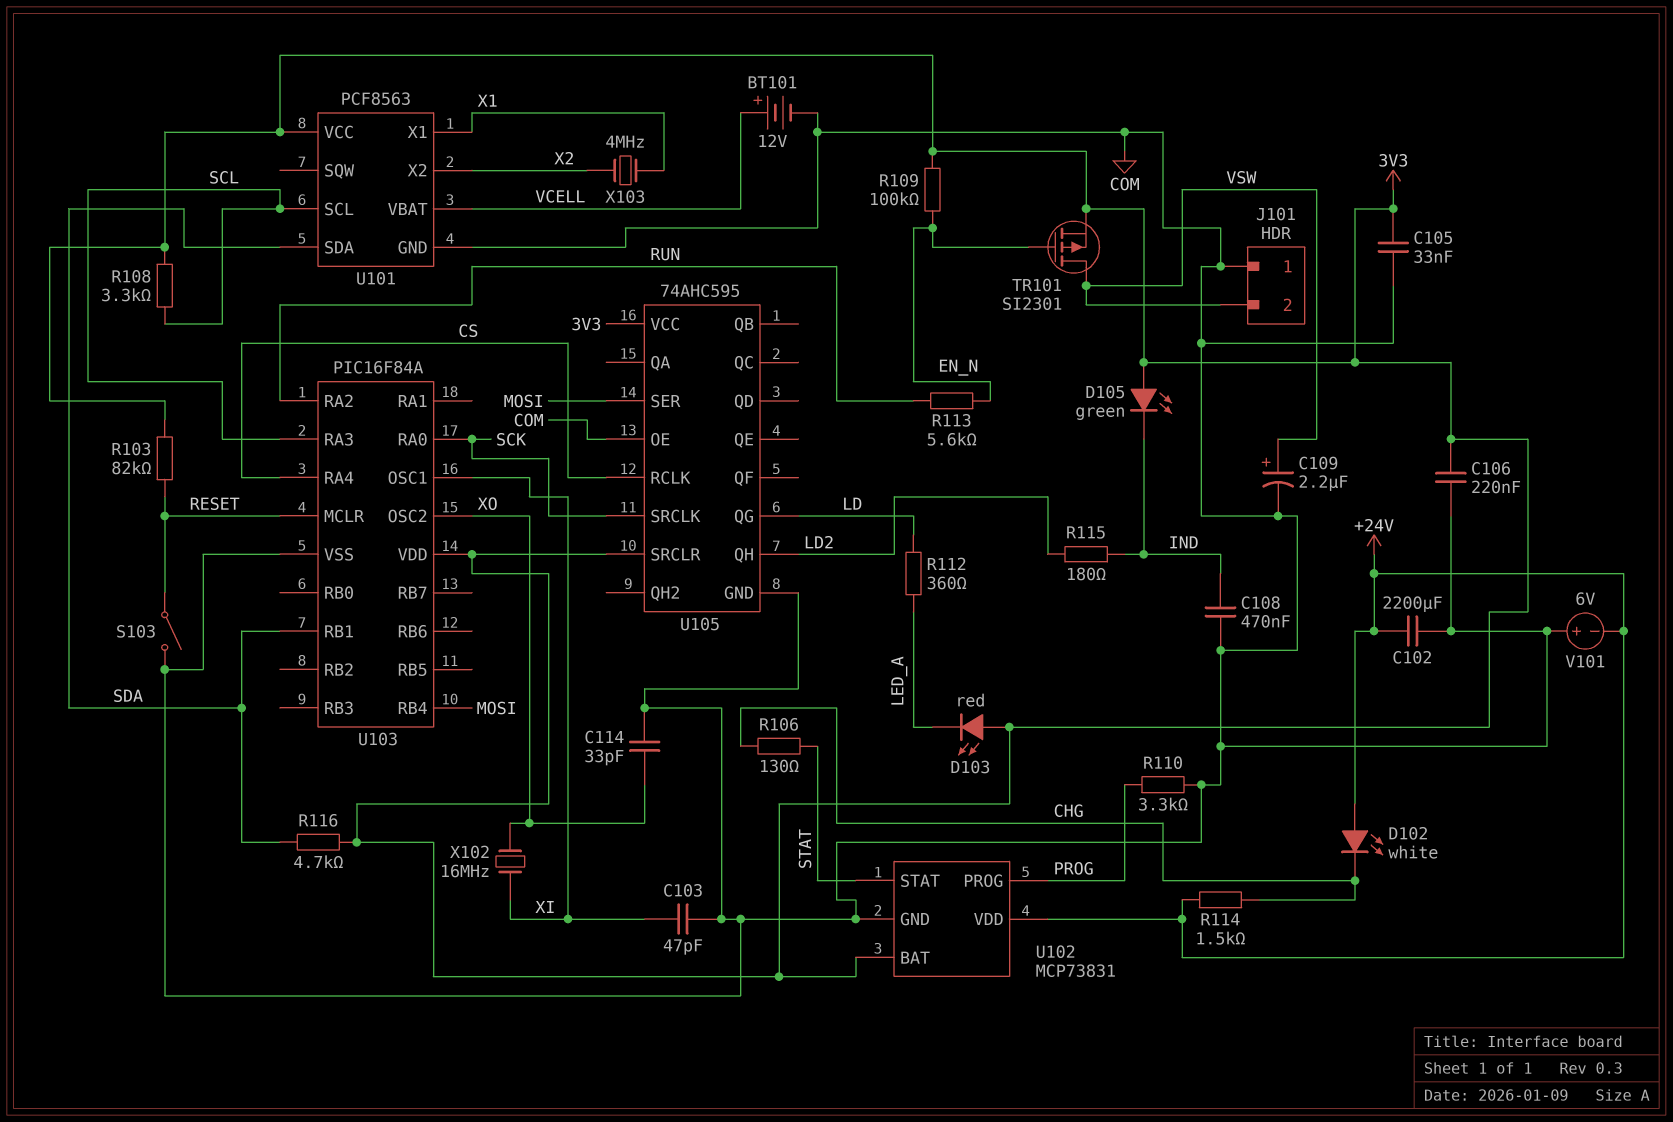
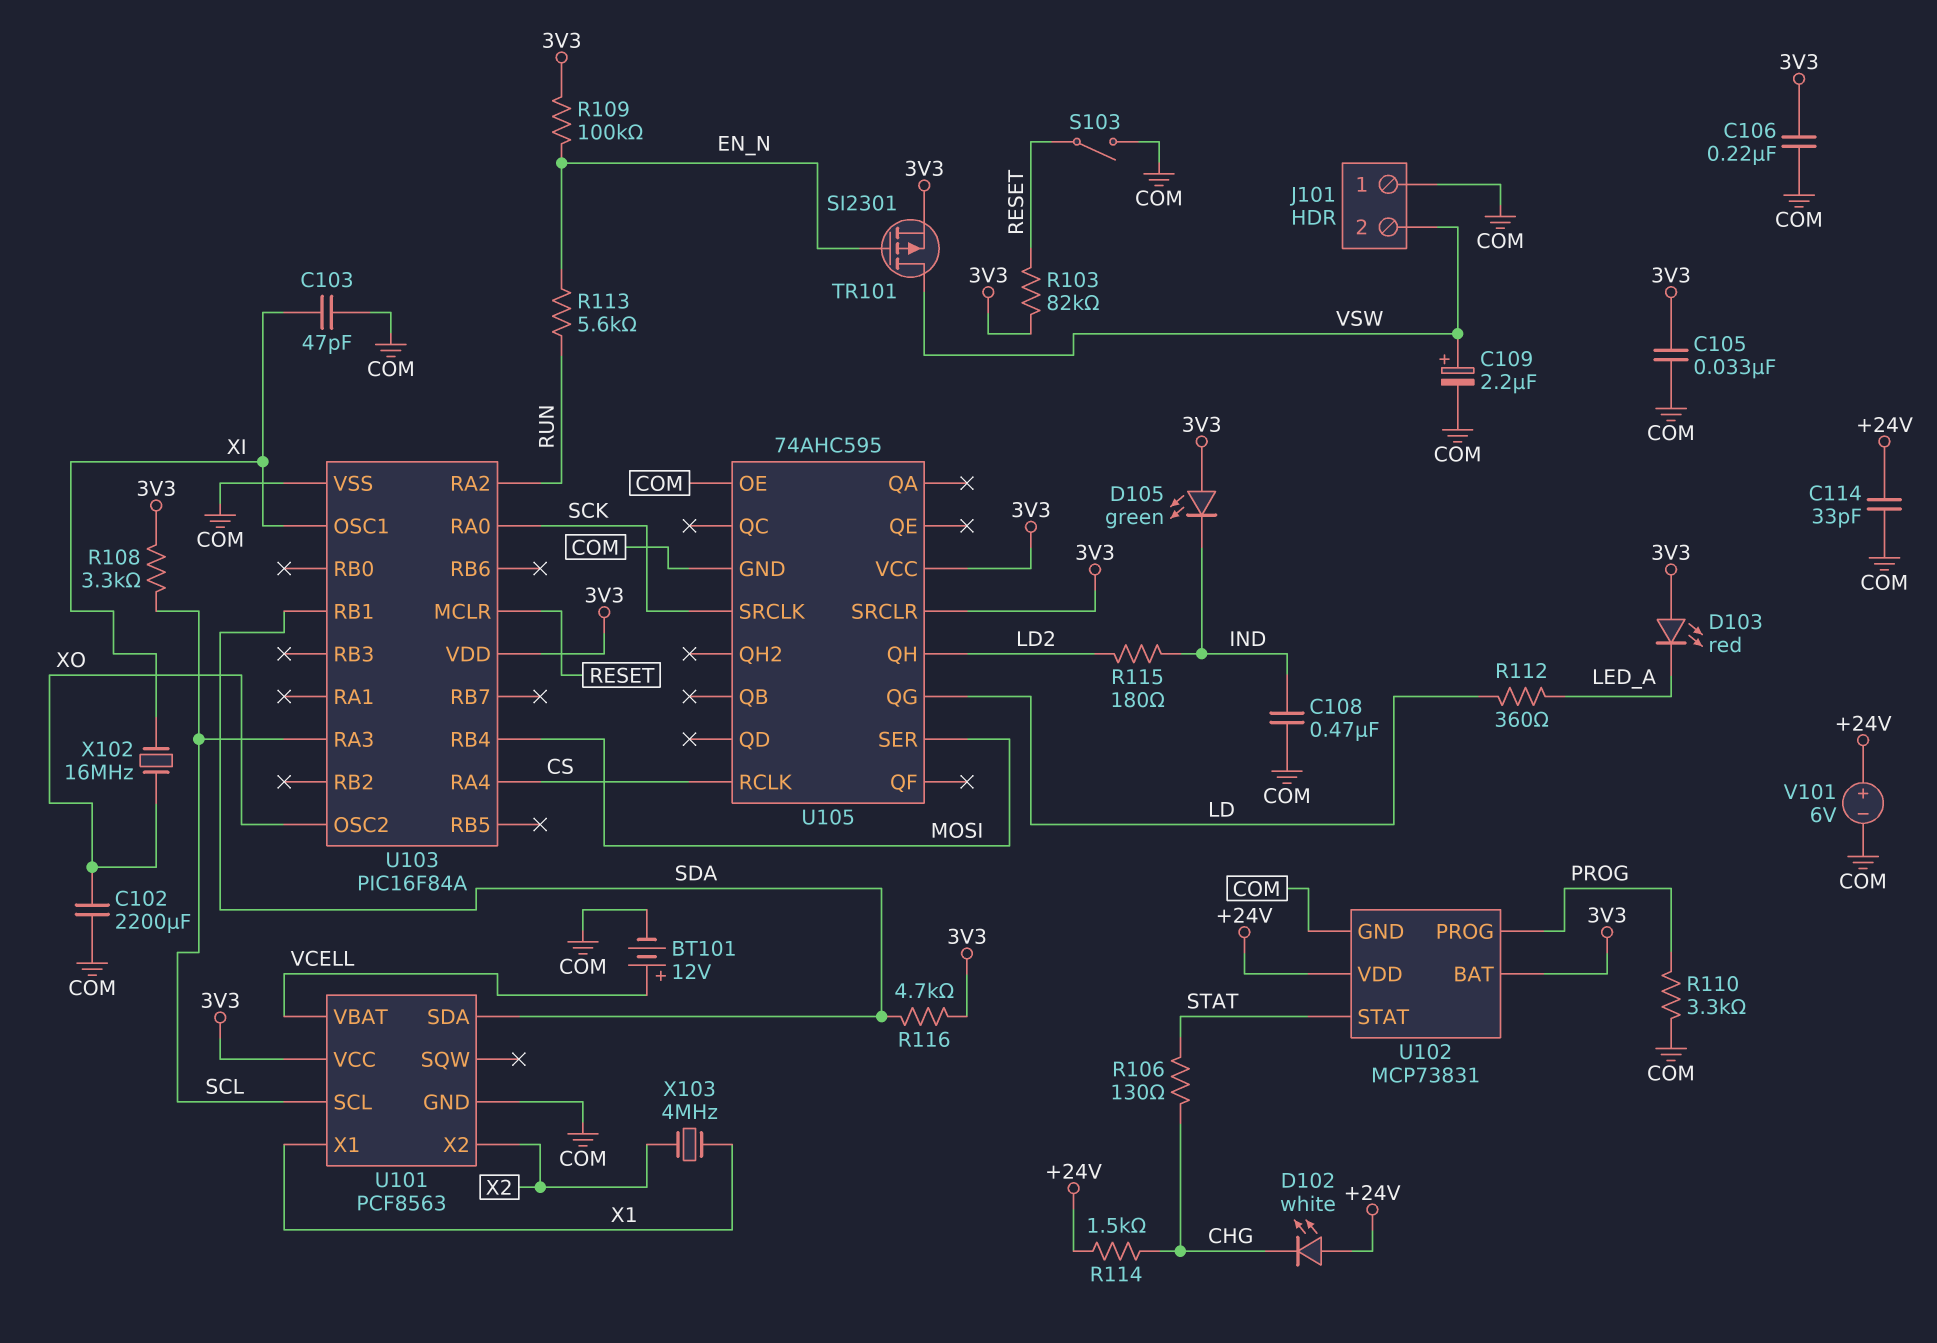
C102: 2200uF (+24V, COM) -> 2200uF (COM, XO)
C114: 33pF (COM, XO) -> 33pF (+24V, COM)
V101: 6V (plus COM, minus +24V) -> 6V (plus +24V, minus COM)

